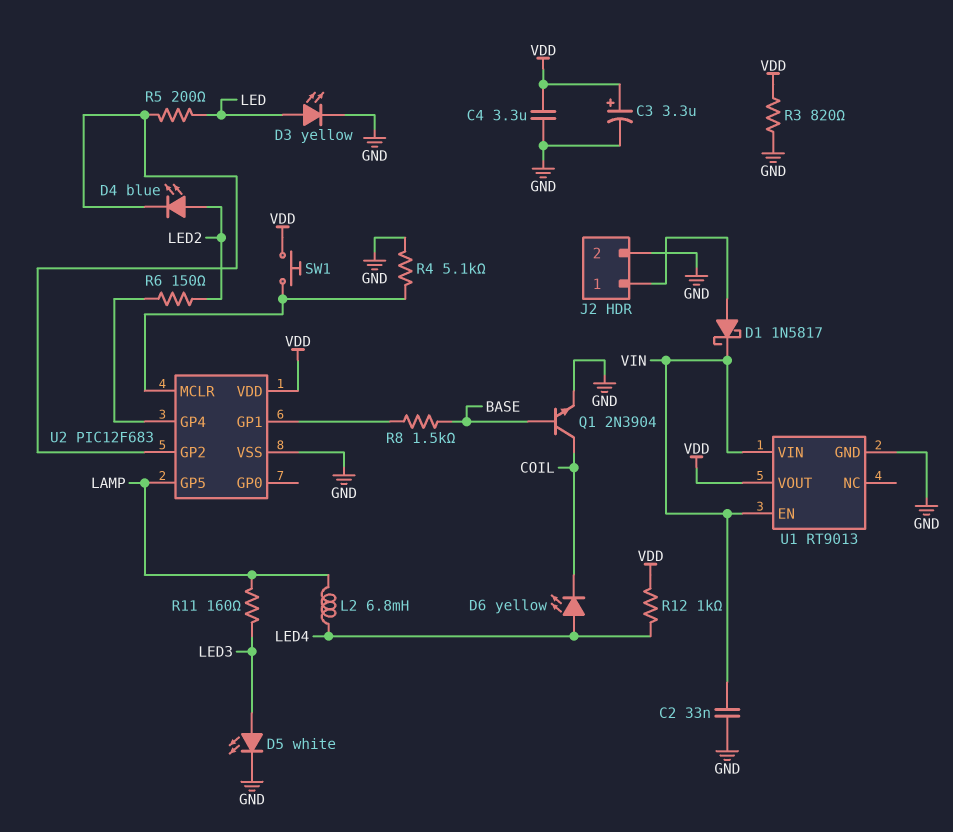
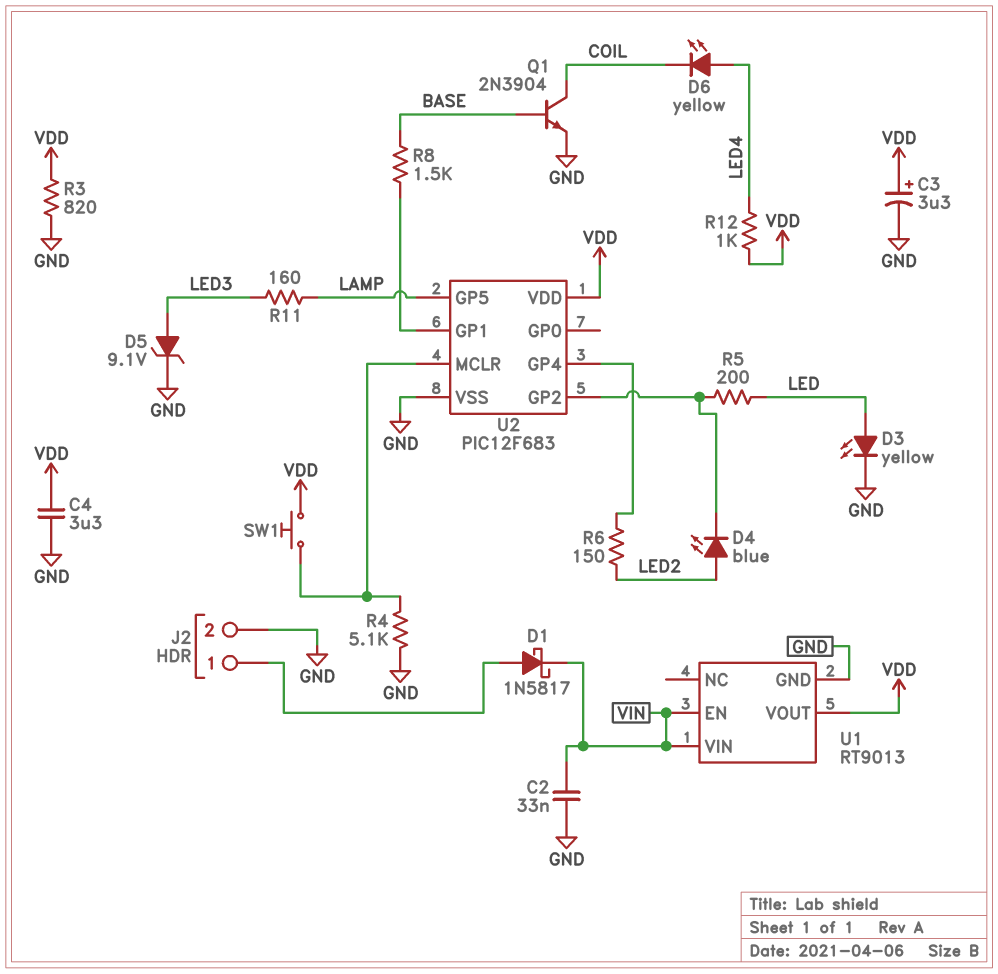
D5: LED white (A LED3, K GND) -> zener 9.1V (A LED3, K GND)
L2: 6.8mH (LAMP, LED4) -> none

